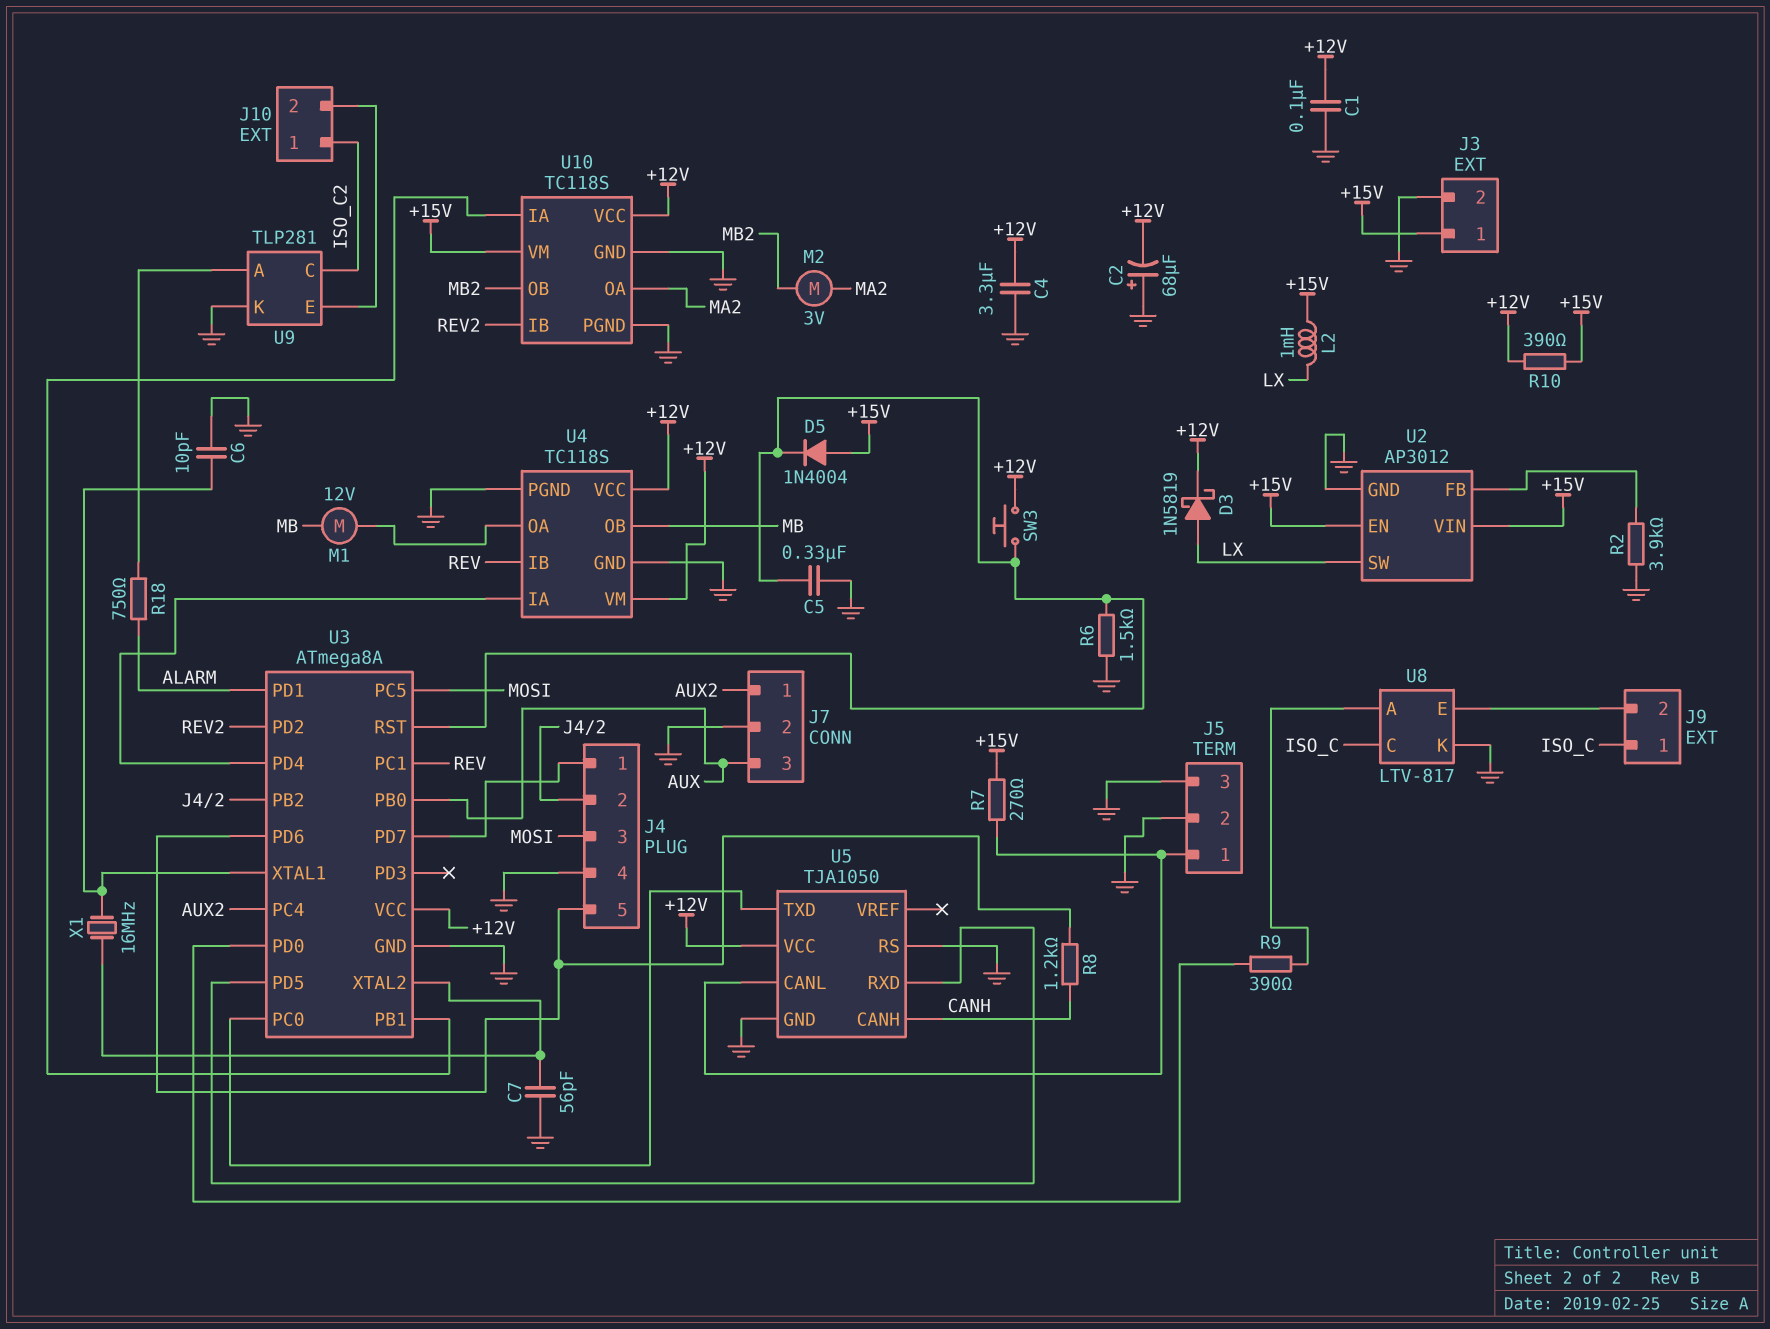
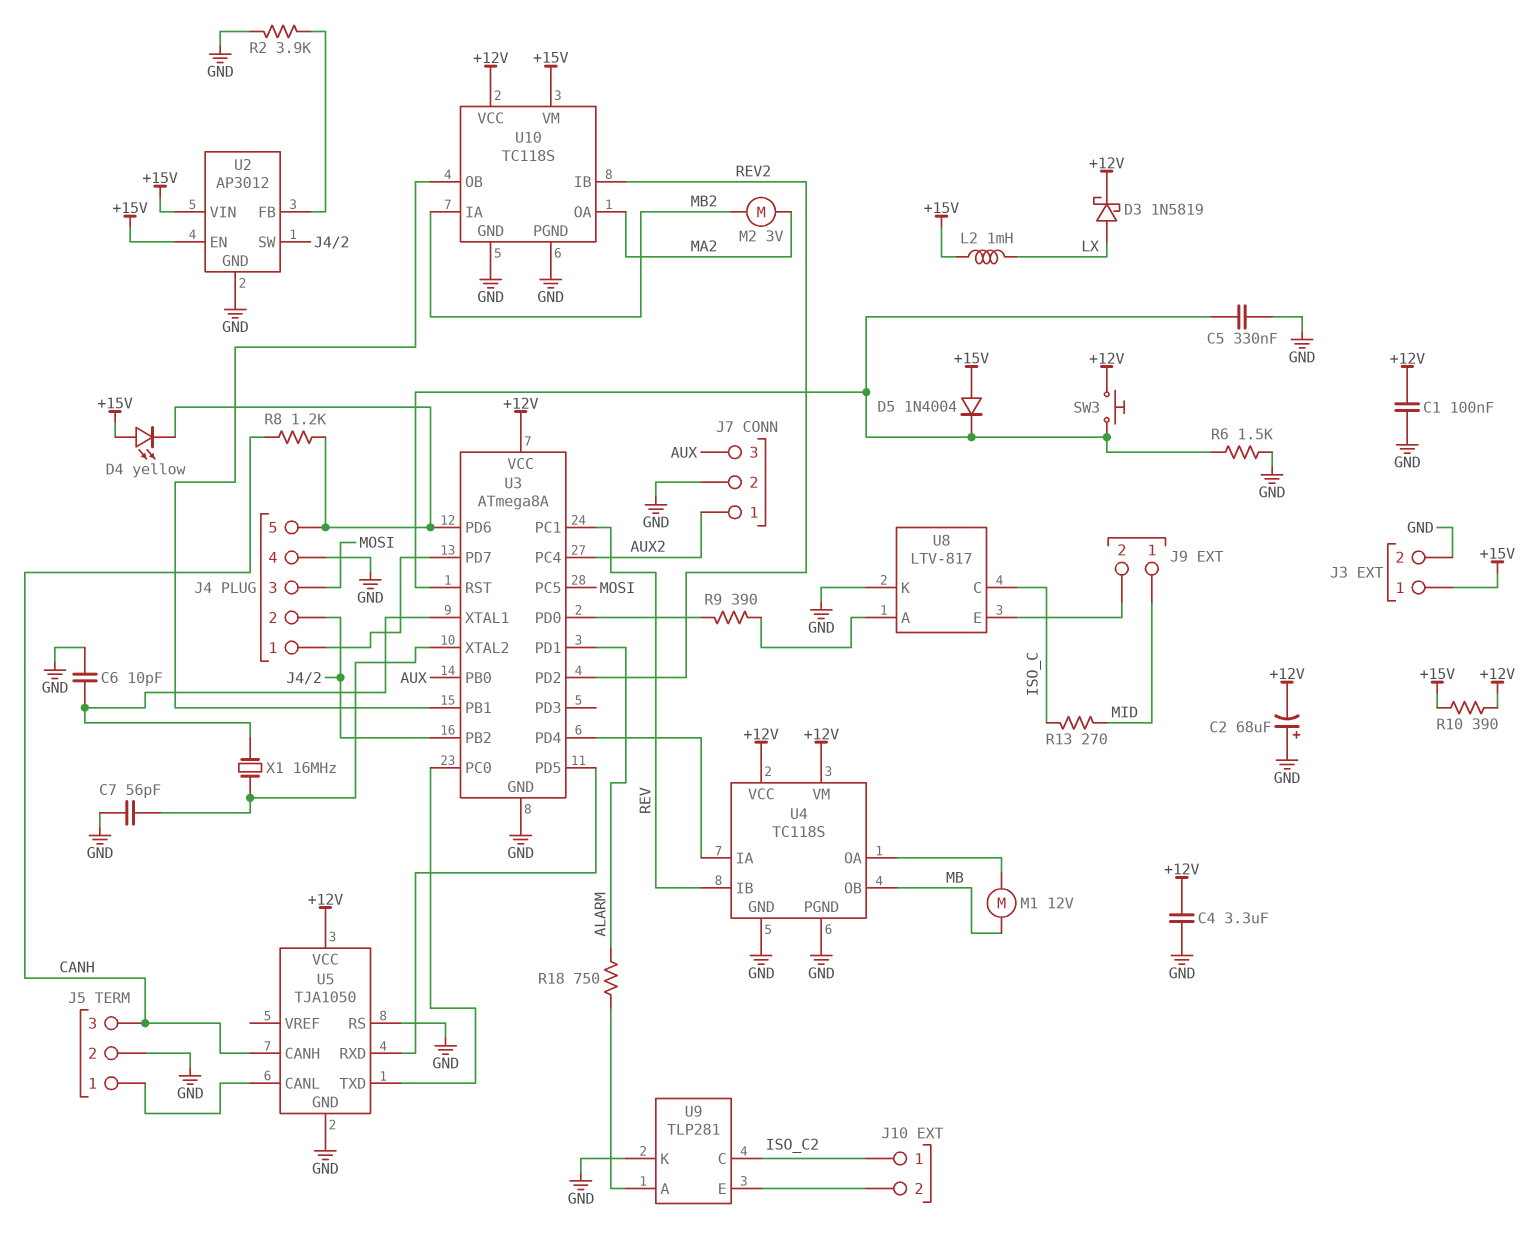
D4: none -> LED yellow (A +15V, K J4/5)
J5 pin 3: GND -> CANH
J9 pin 1: ISO_C -> MID
R7: 270 (+15V, J5/1) -> none
R13: none -> 270 (ISO_C, MID)
U2 pin SW: LX -> J4/2
U10 pin IA: U3/PB1 -> MB2
U10 pin OB: MB2 -> U3/PB1

